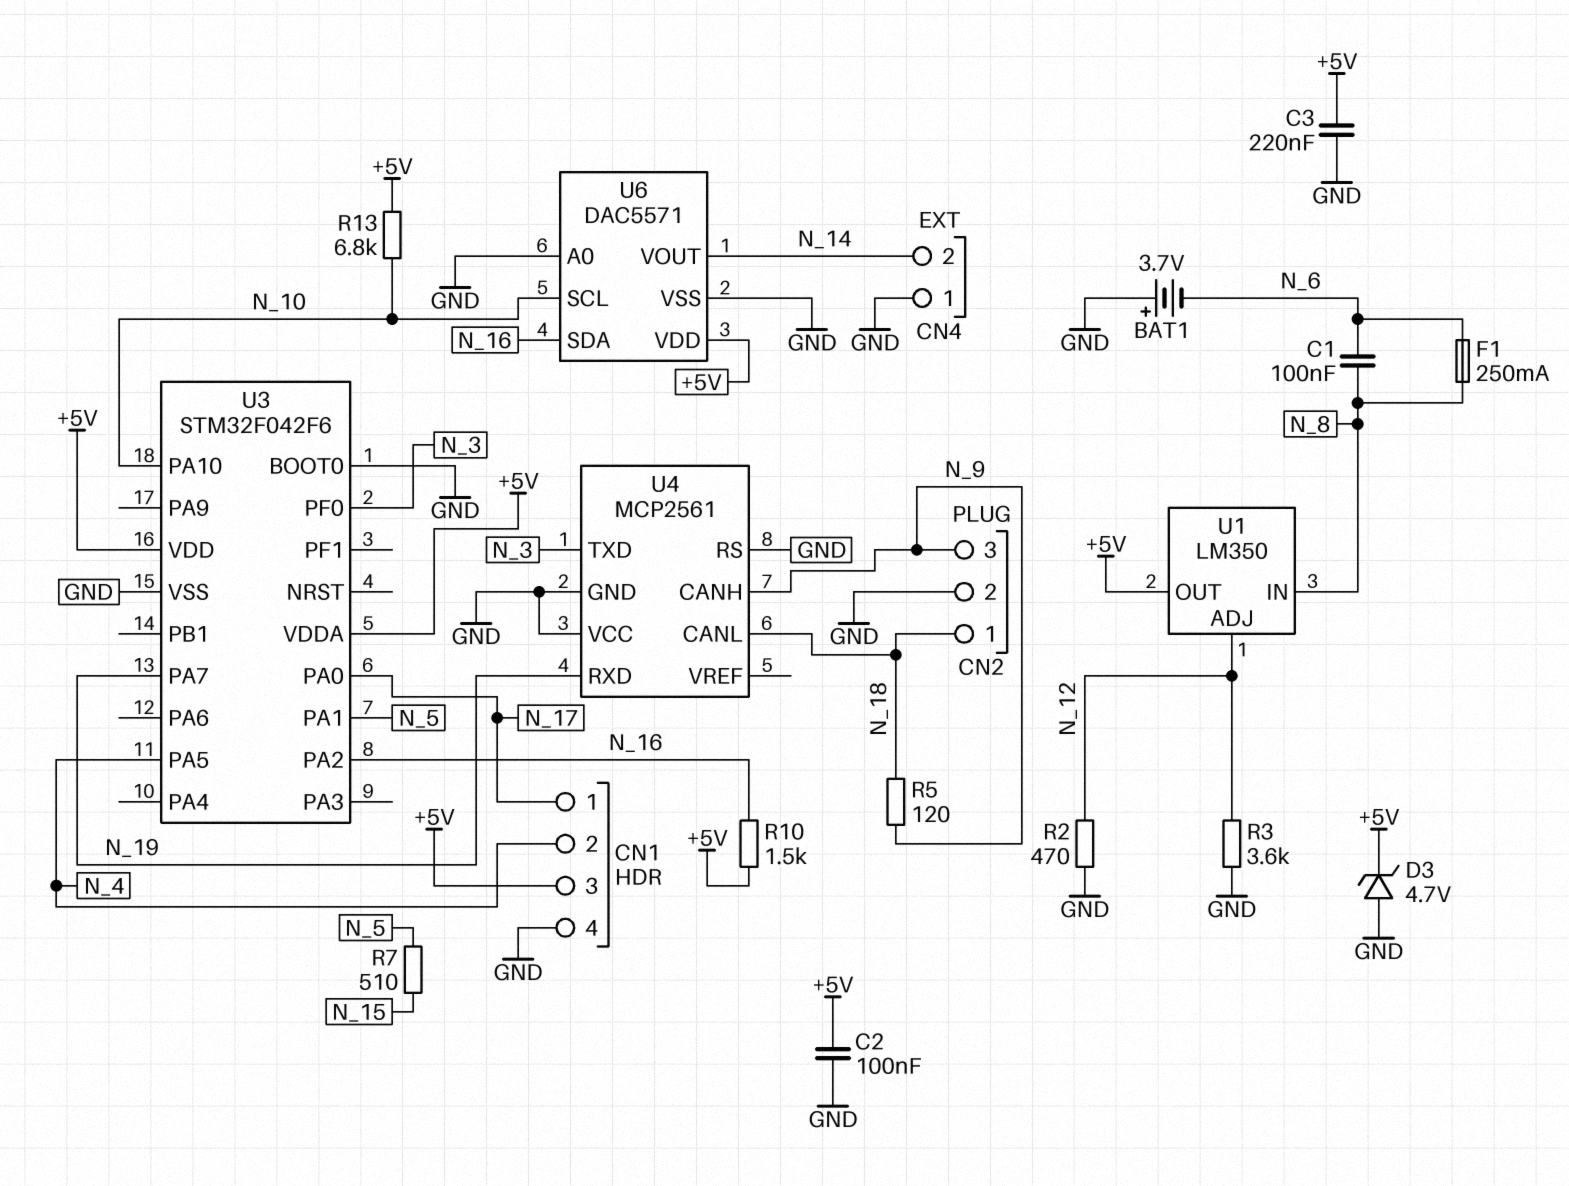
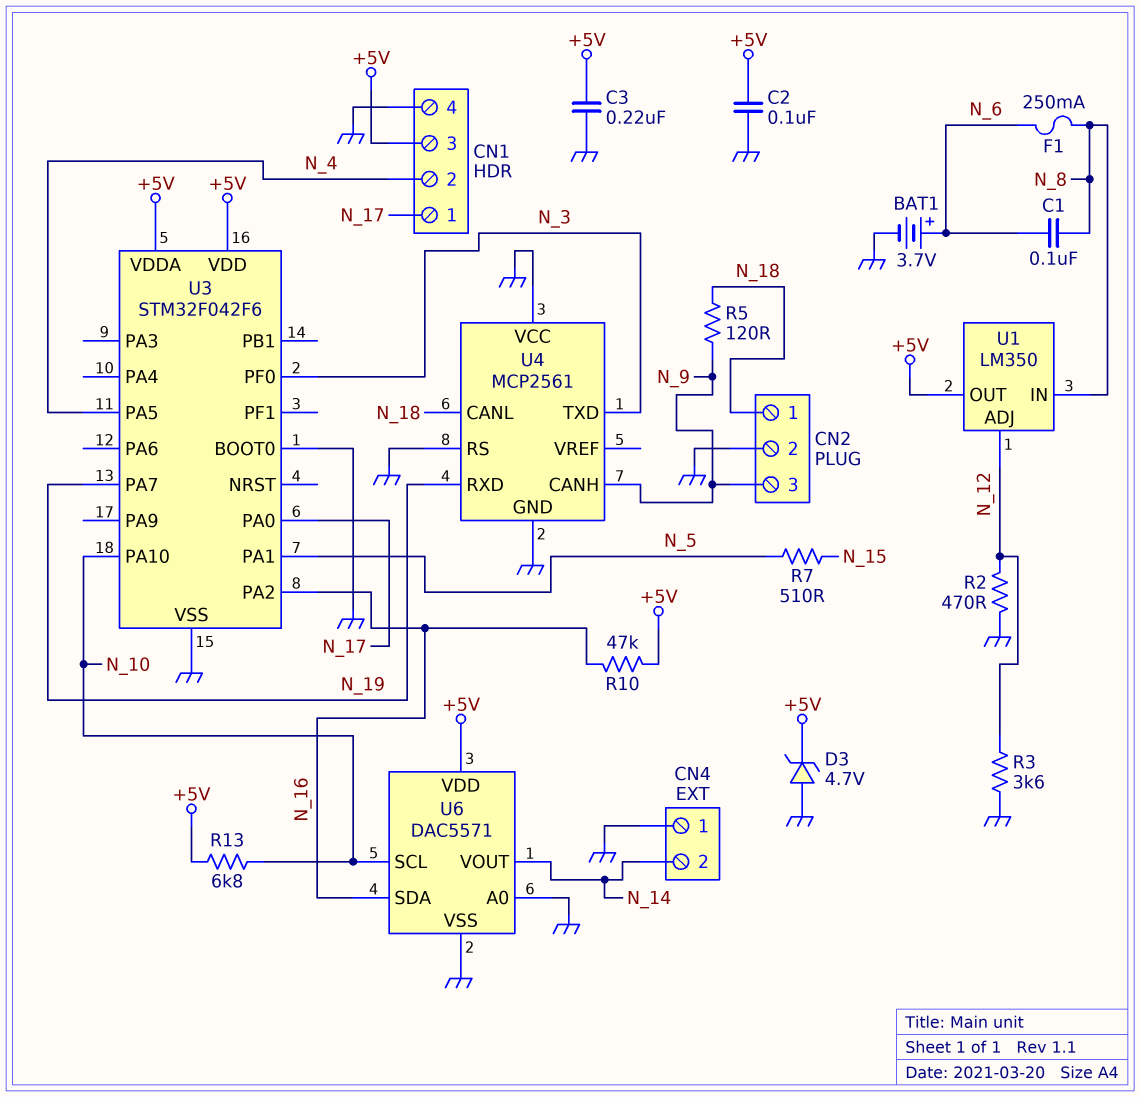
BAT1: 3.7V (plus GND, minus N_6) -> 3.7V (plus N_6, minus GND)
R10: 1.5k (+5V, N_16) -> 47k (+5V, N_16)

